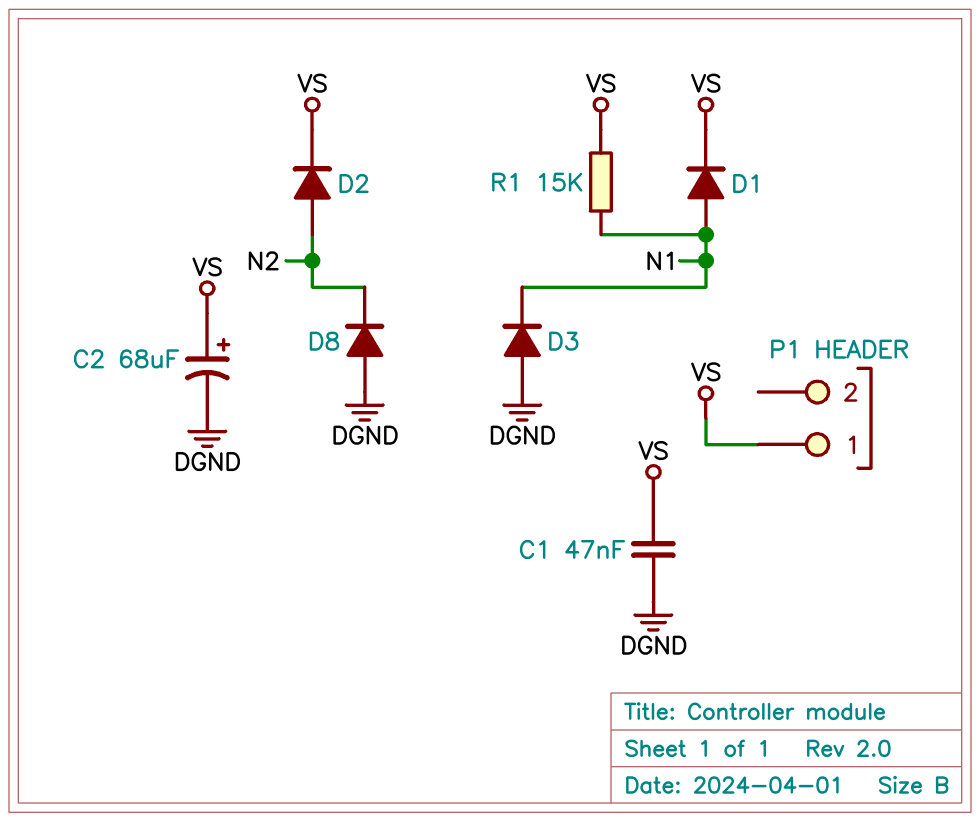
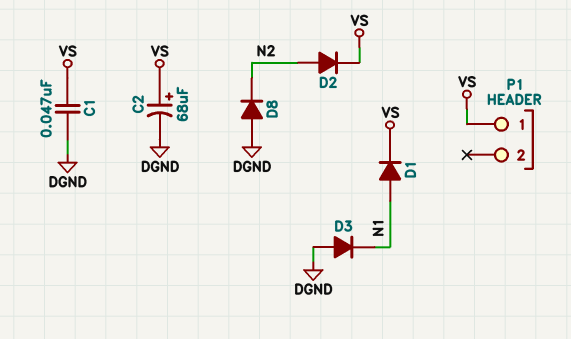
R1: 15k (N1, VS) -> none

